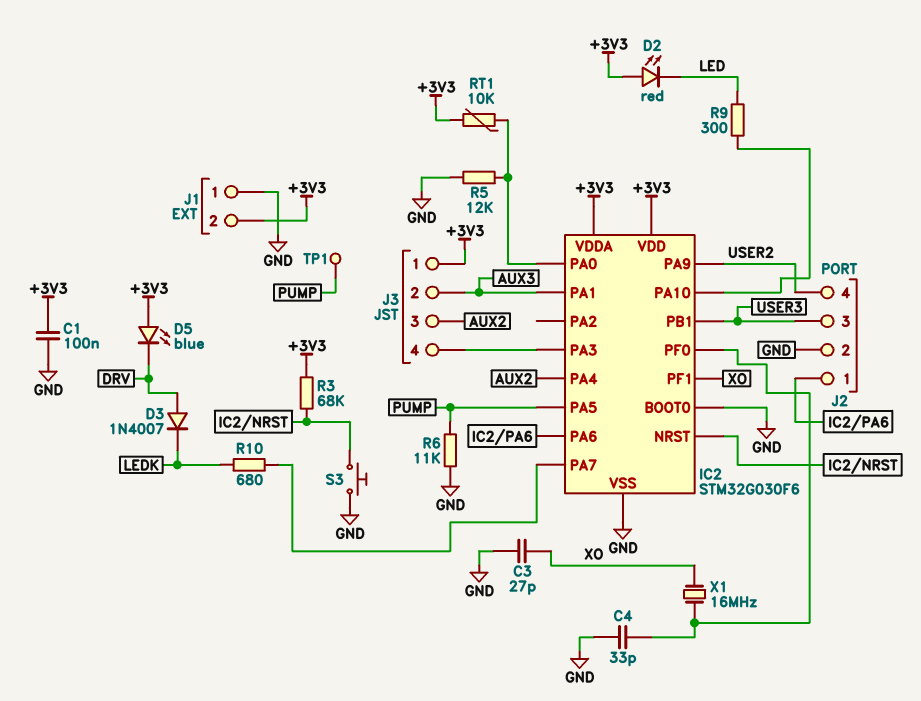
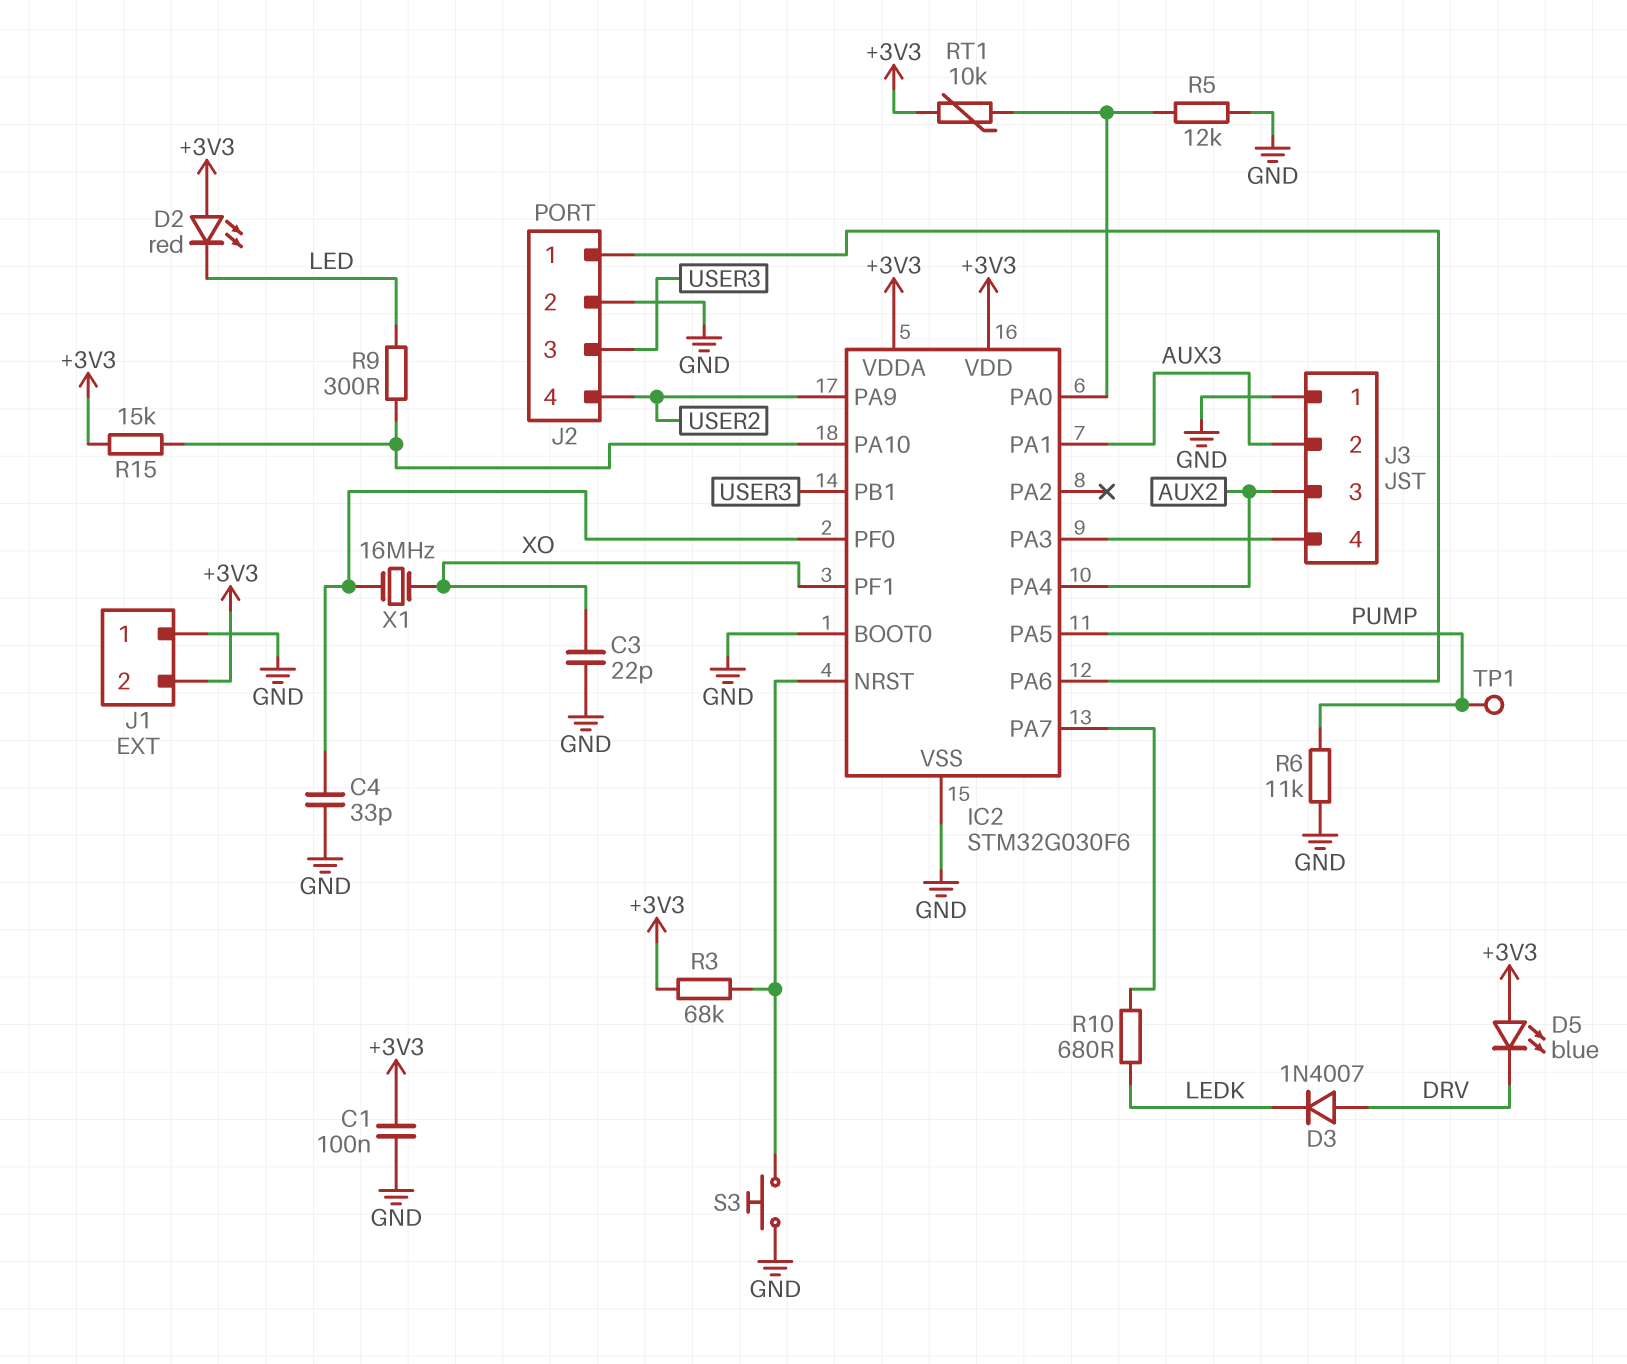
C3: 27pF (GND, XO) -> 22pF (GND, XO)
J3 pin 1: +3V3 -> GND
R15: none -> 15k (+3V3, IC2/PA10)

